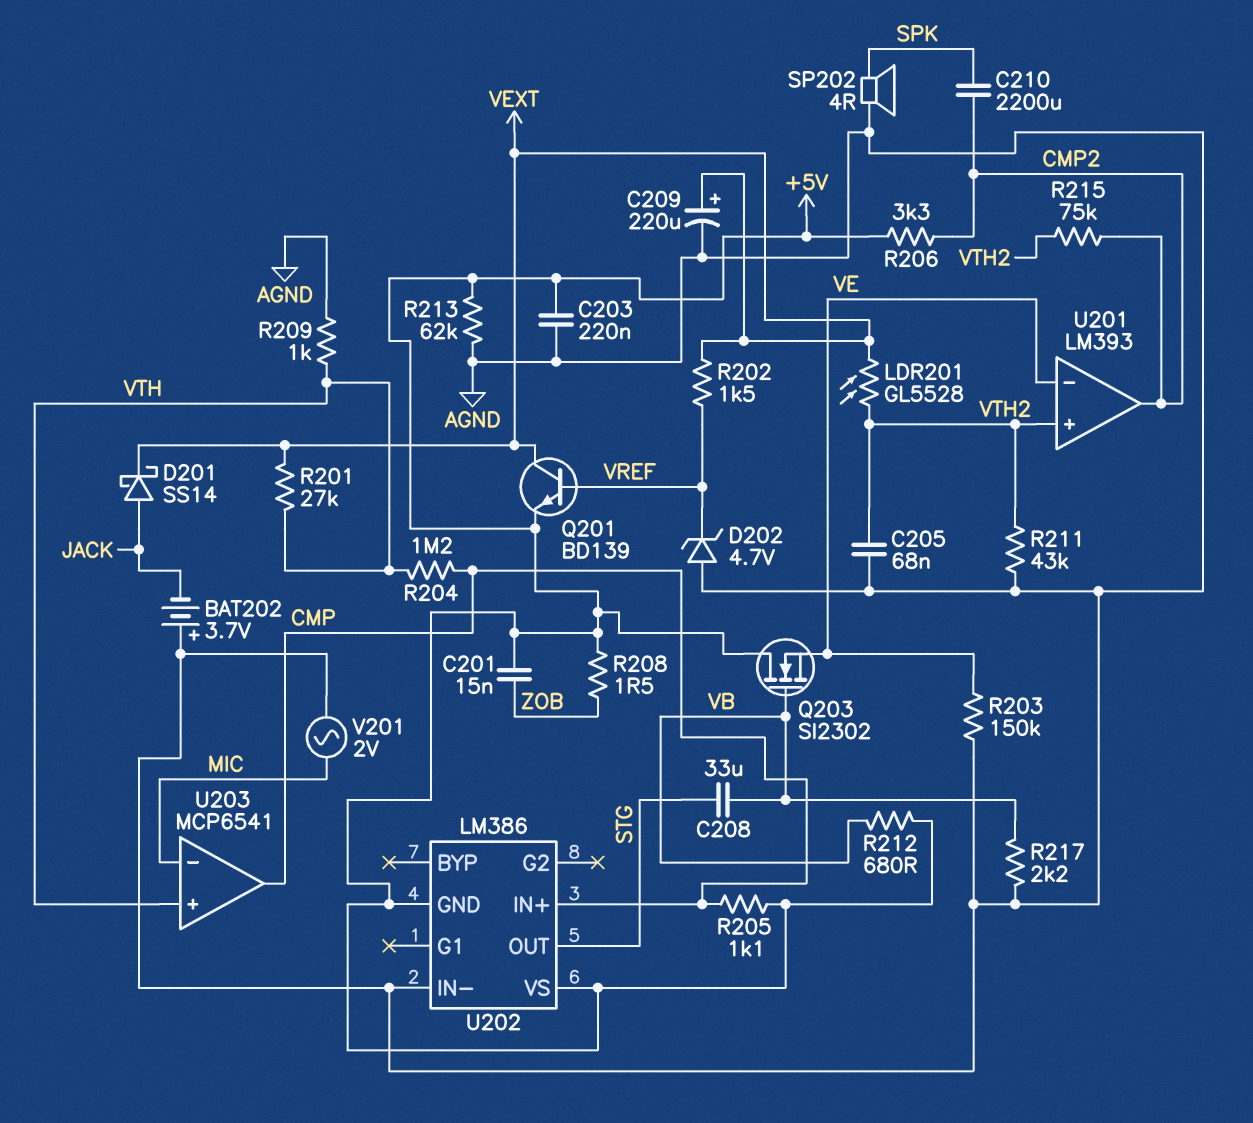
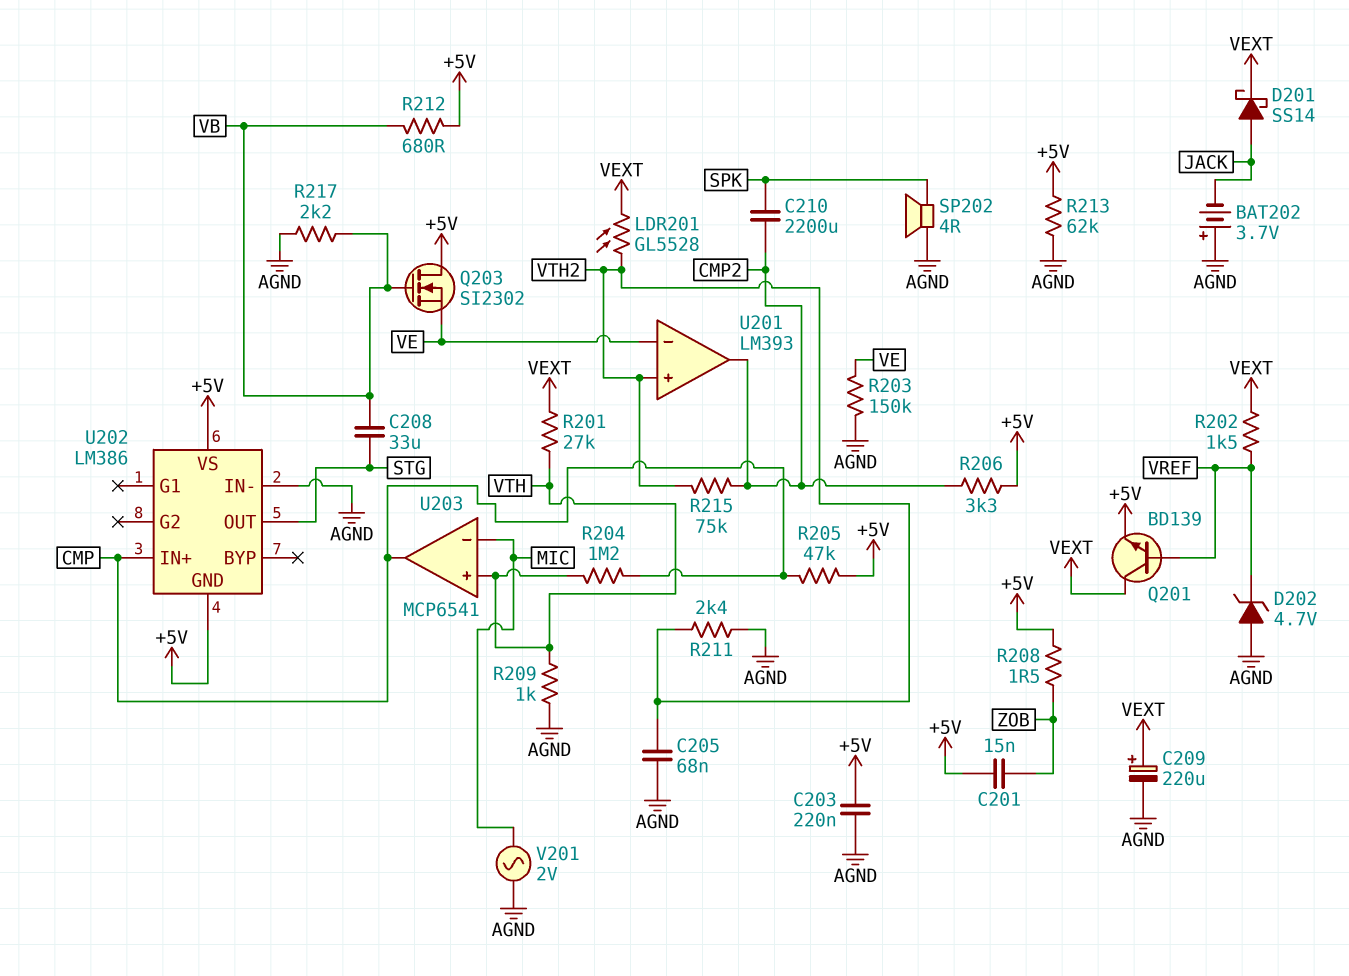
R205: 1.1k (+5V, CMP) -> 47k (+5V, CMP)
R211: 43k (AGND, VTH2) -> 2.4k (AGND, VTH2)

